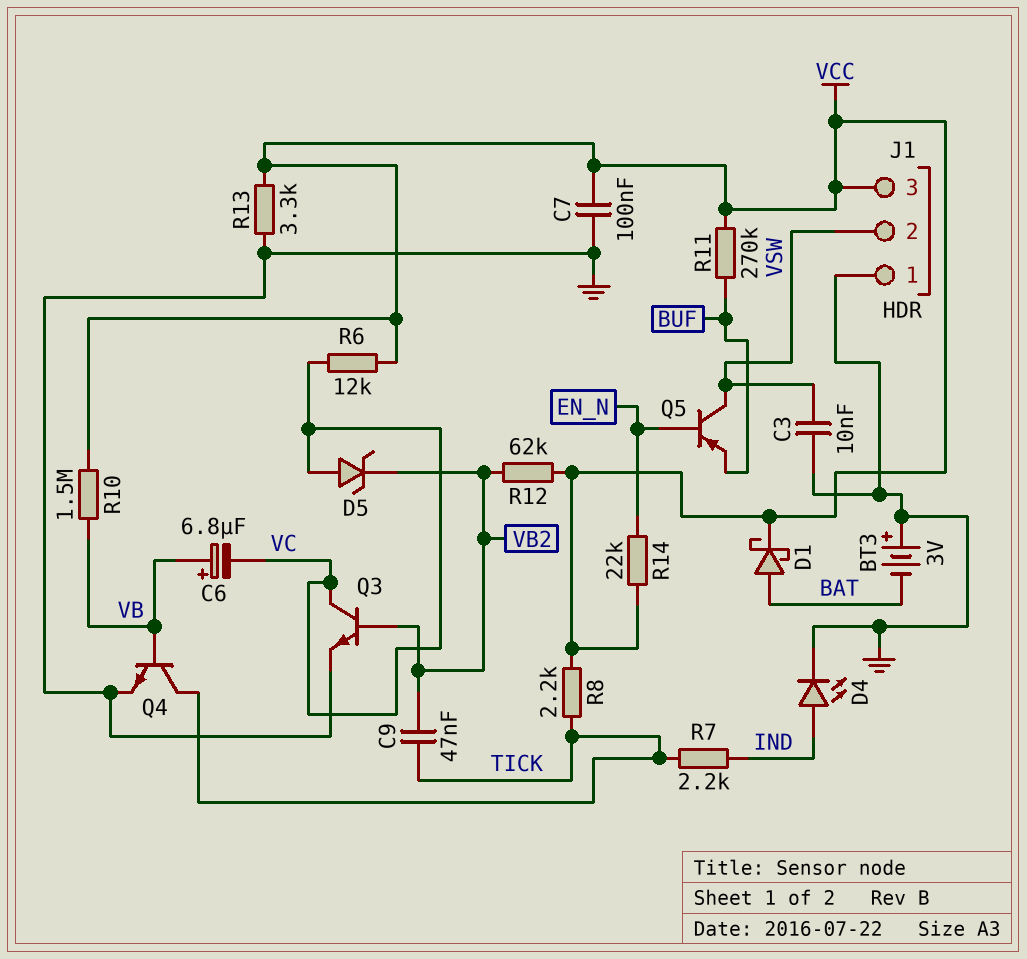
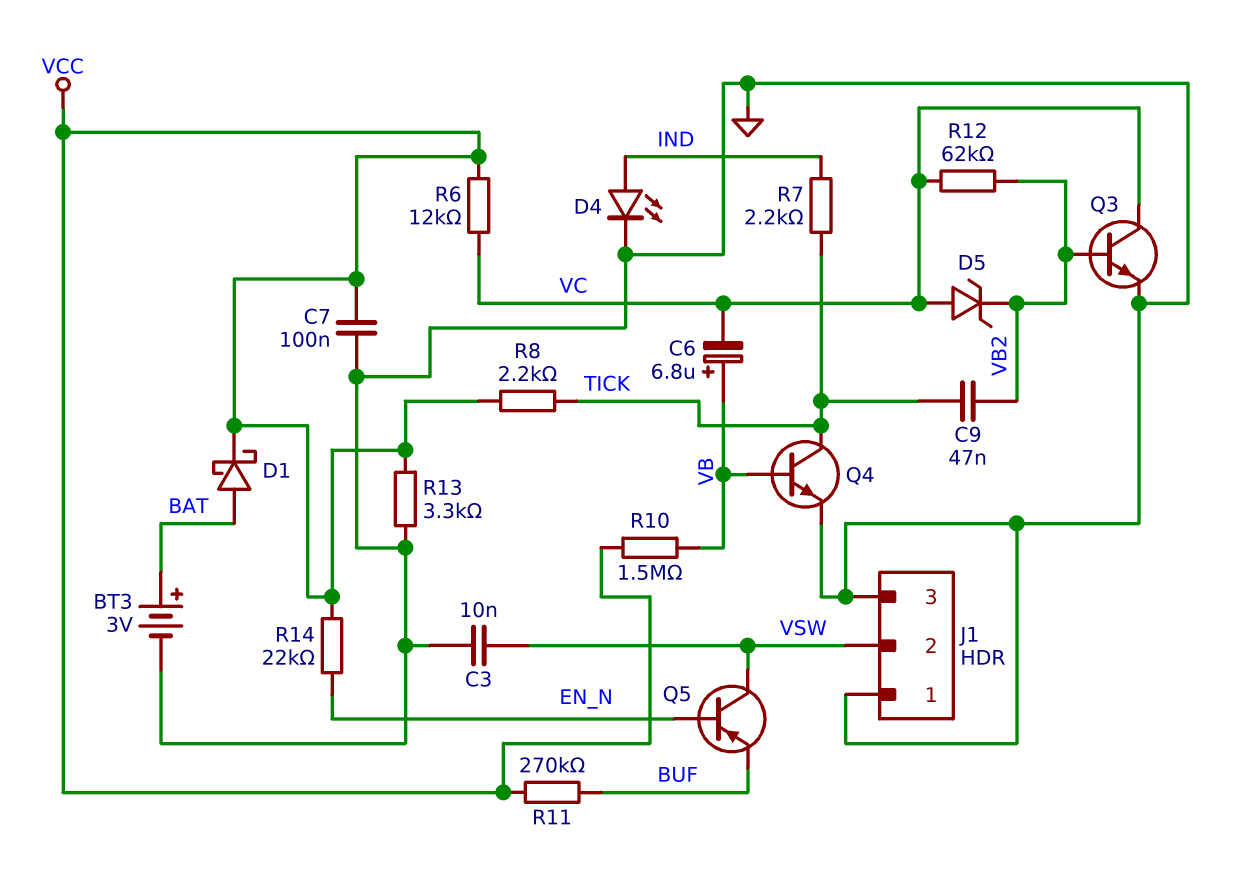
BT3: 3V (plus GND, minus BAT) -> 3V (plus BAT, minus GND)
J1 pin 3: VCC -> GND
R12: 62k (VB2, VCC) -> 62k (VB2, VC)

